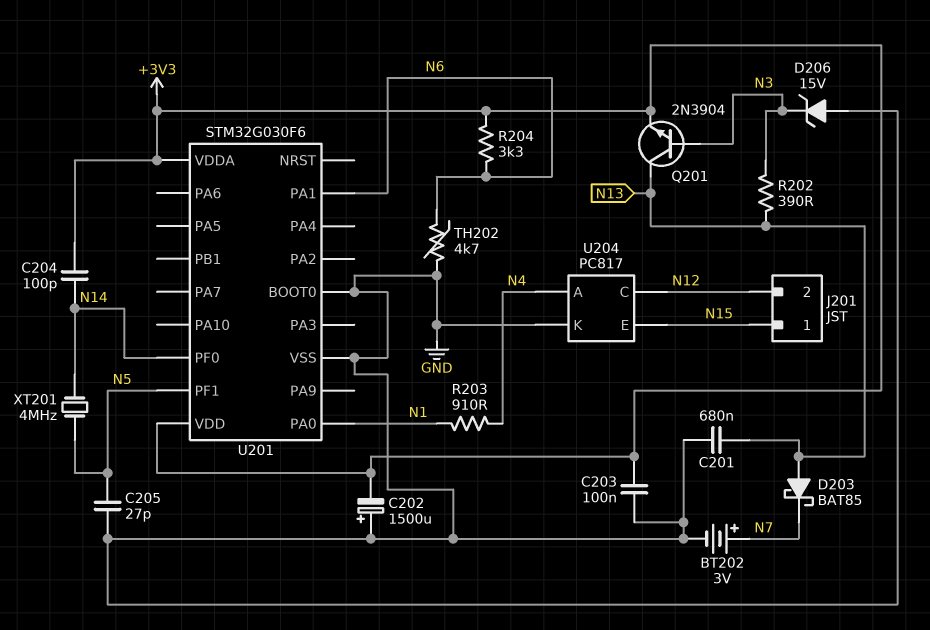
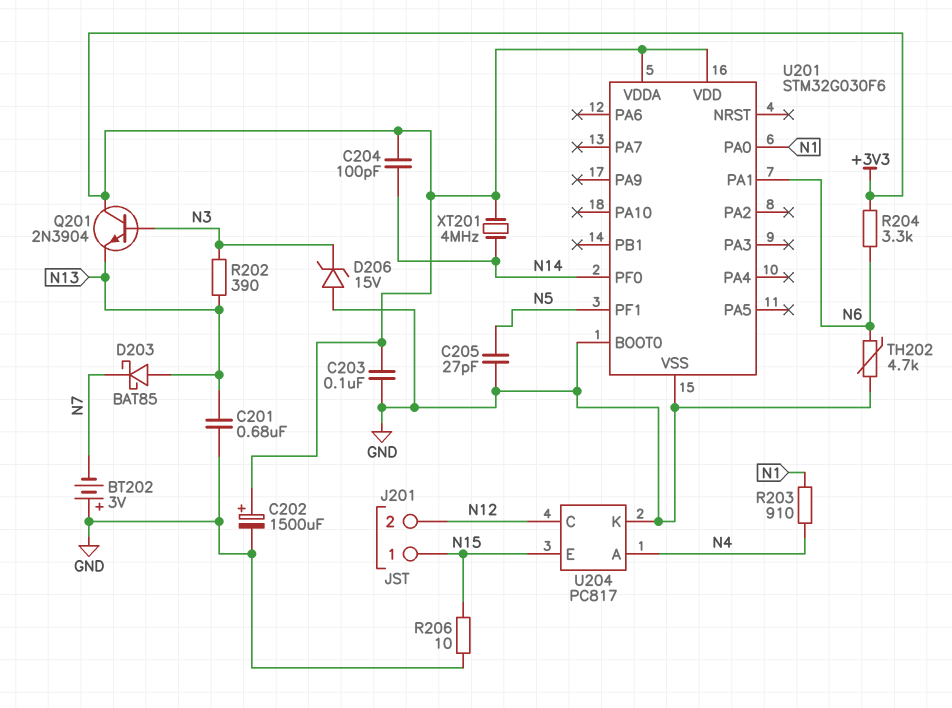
BT202: 3V (plus N7, minus GND) -> 3V (plus GND, minus N7)
C202: 1500uF (plus GND, minus +3V3) -> 1500uF (plus +3V3, minus GND)
Q201: NPN 2N3904 (B N3, C N13, E +3V3) -> NPN 2N3904 (B N3, C +3V3, E N13)
R206: none -> 10 (GND, N15)
XT201: 4MHz (N5, N14) -> 4MHz (+3V3, N14)

